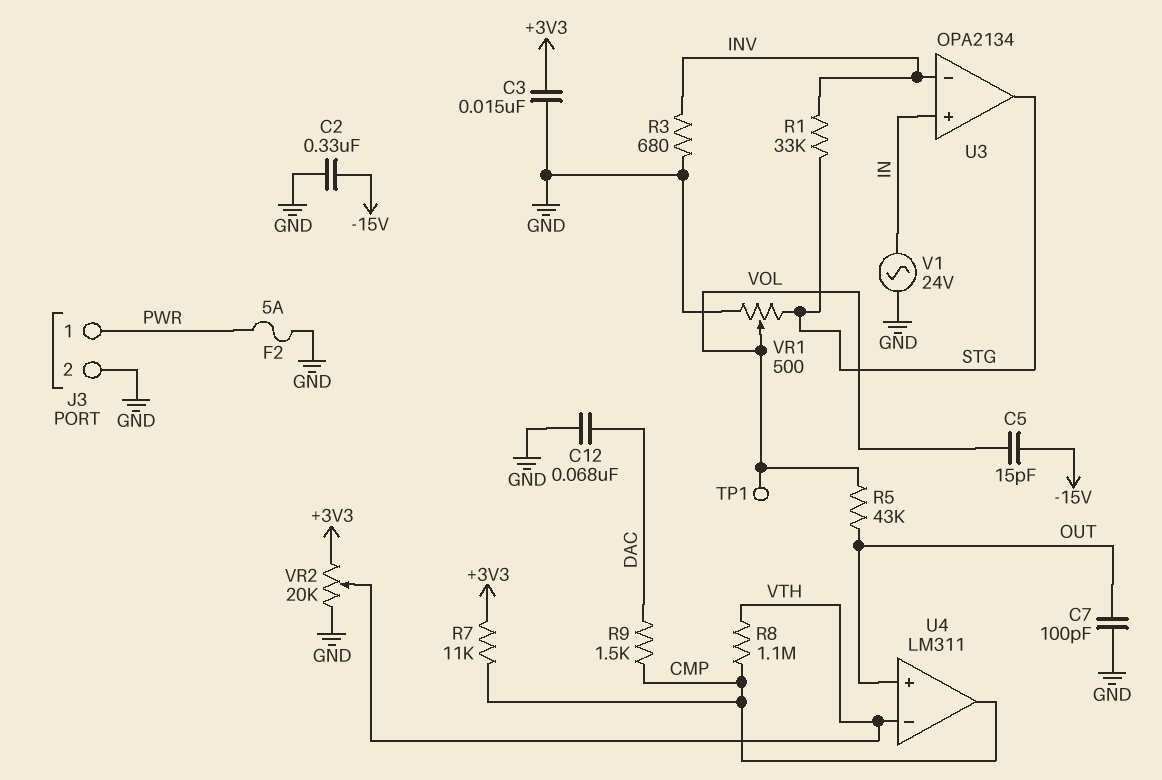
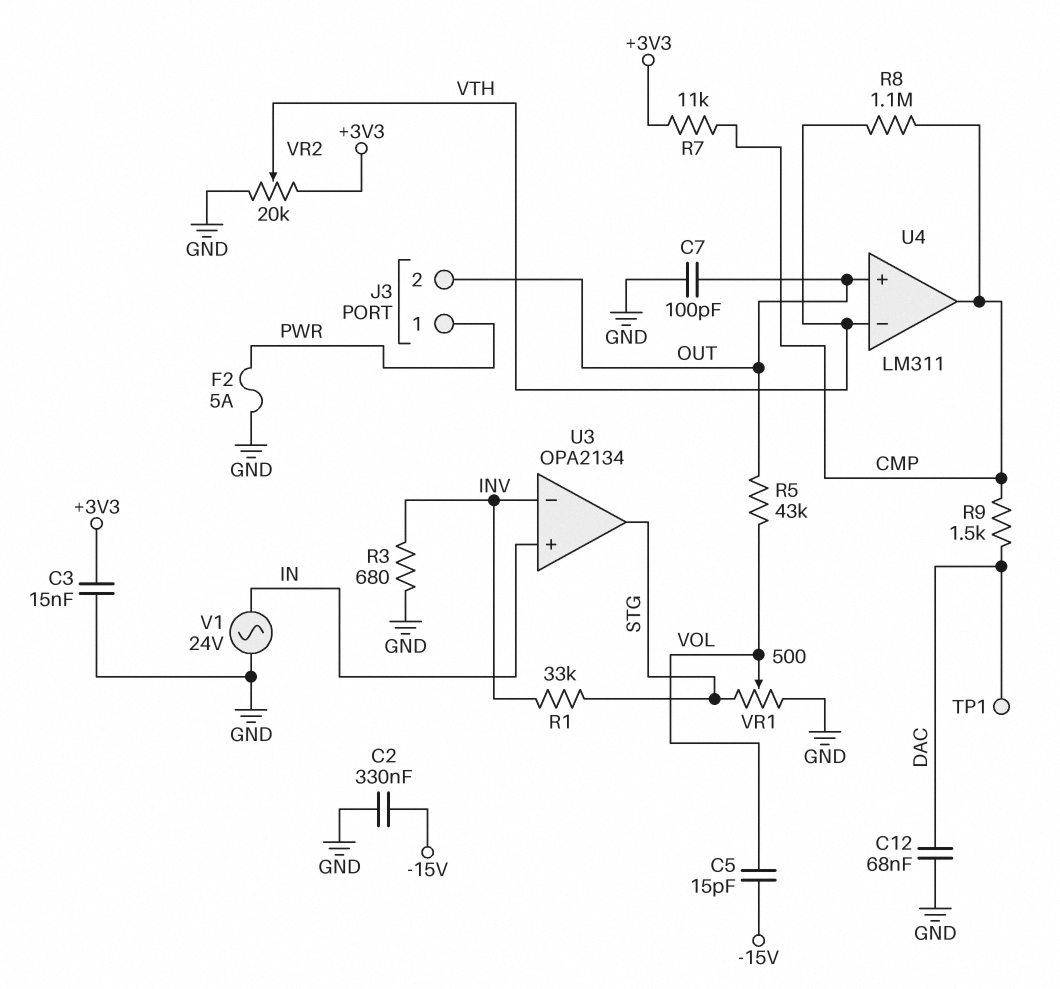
J3 pin 2: GND -> OUT
TP1: test point (VOL) -> test point (DAC)

